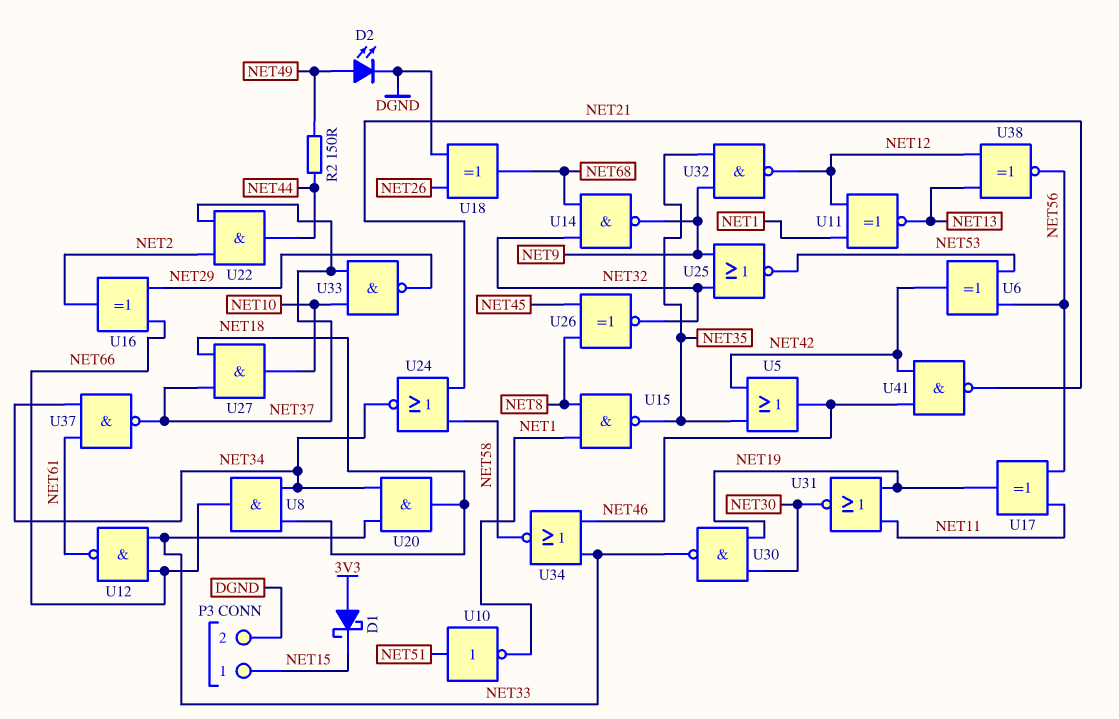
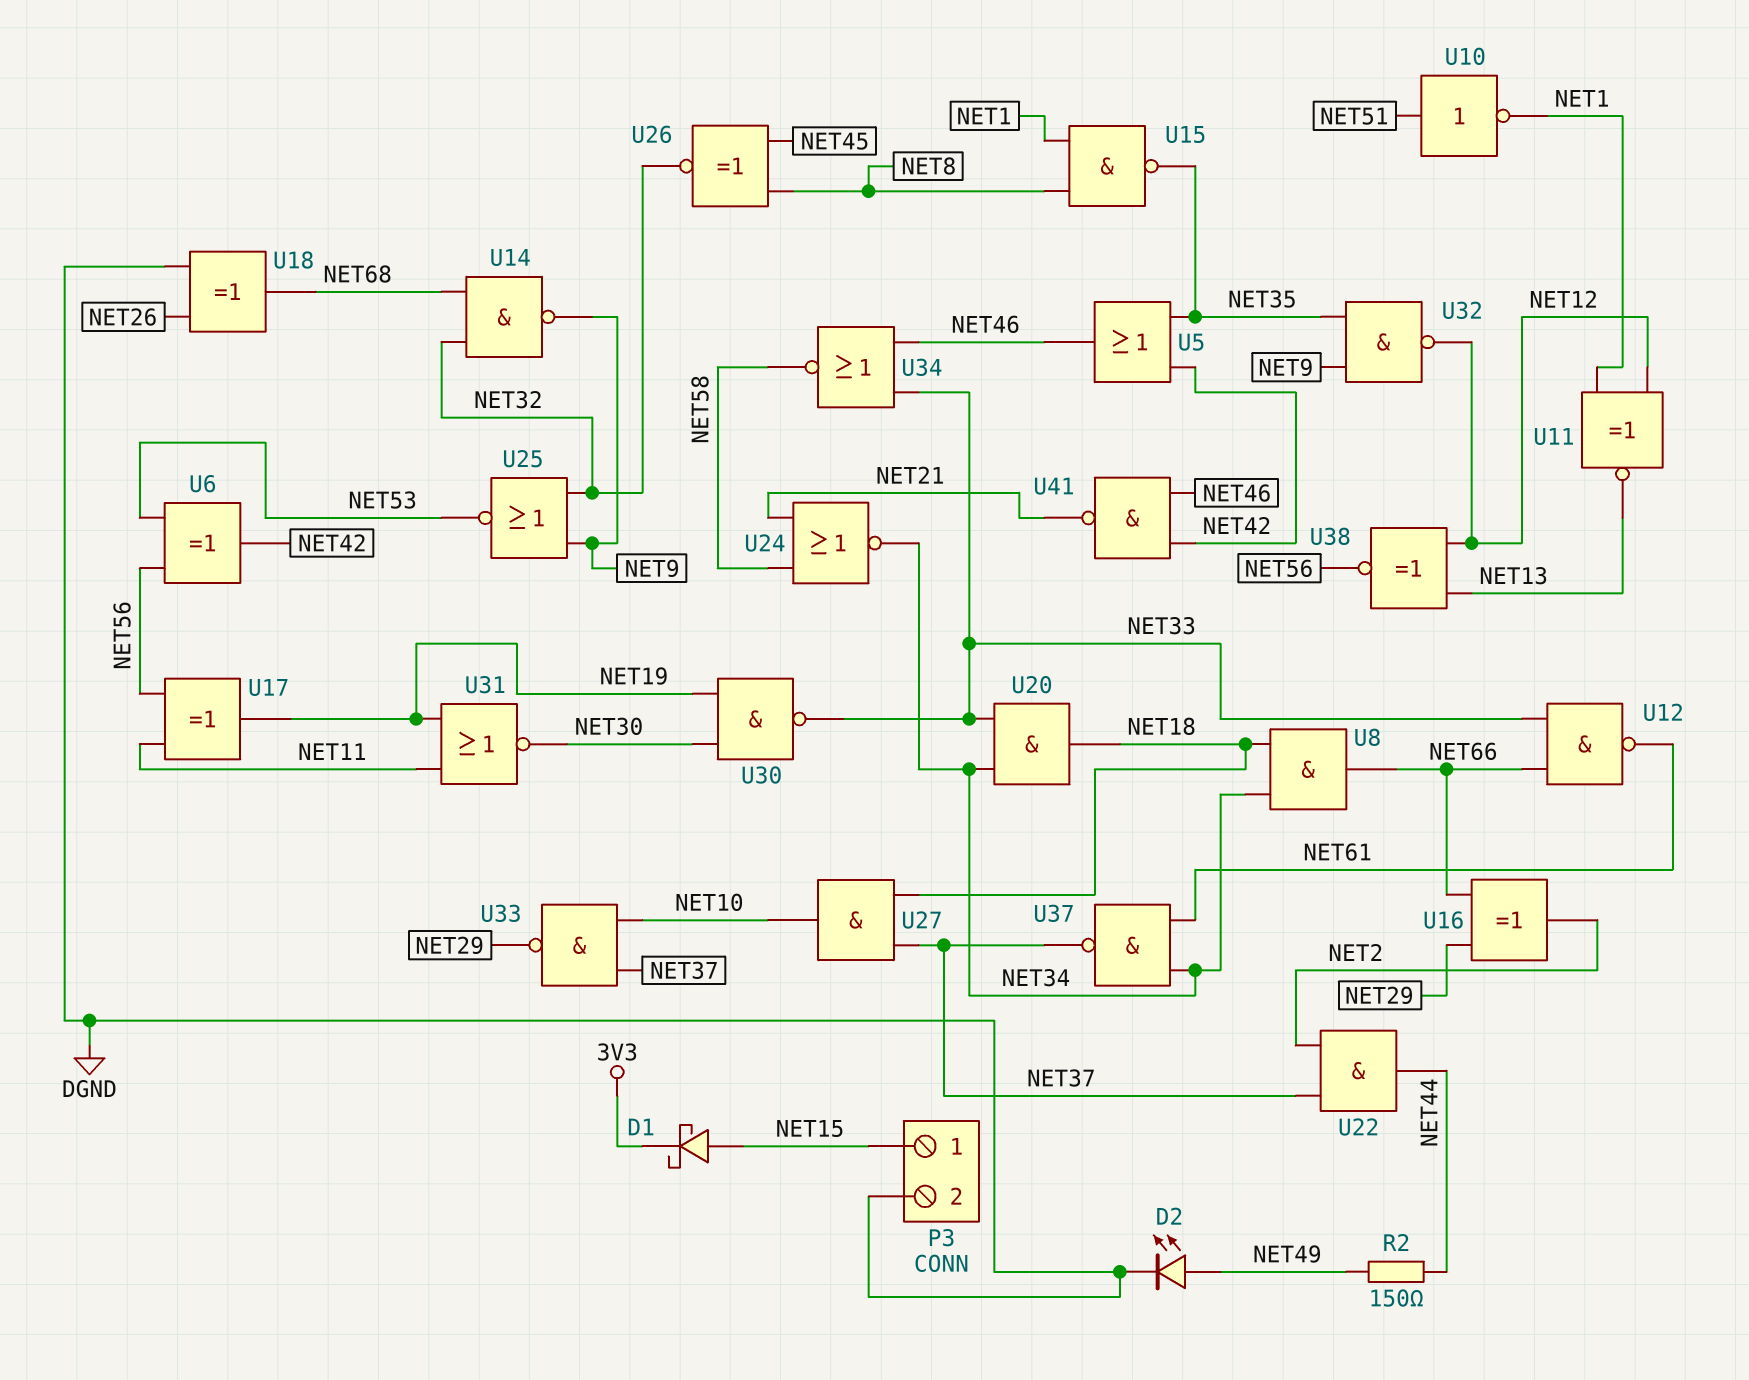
D1: schottky (A 3V3, K NET15) -> schottky (A NET15, K 3V3)

